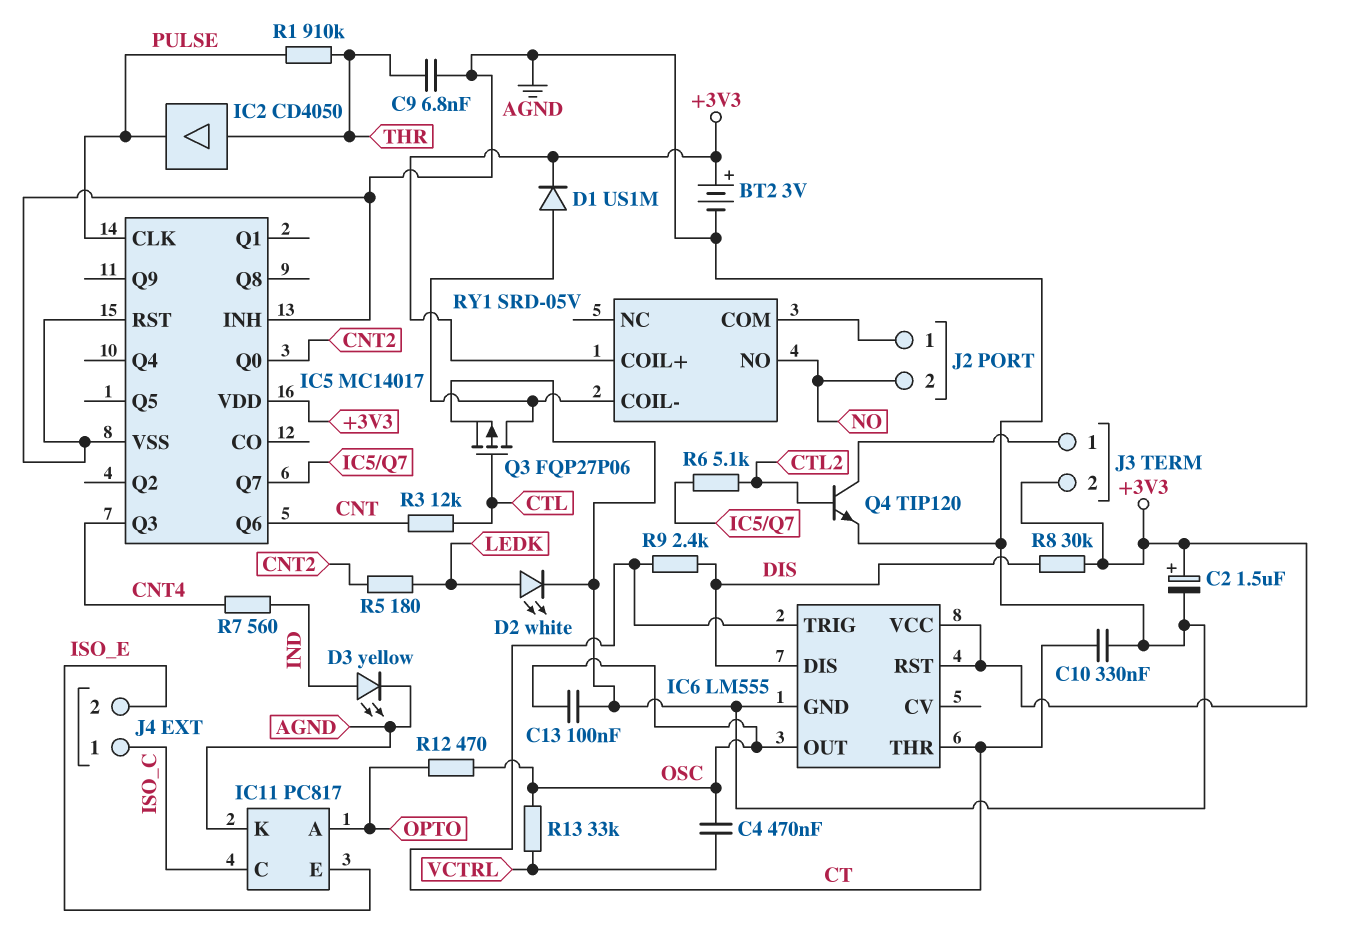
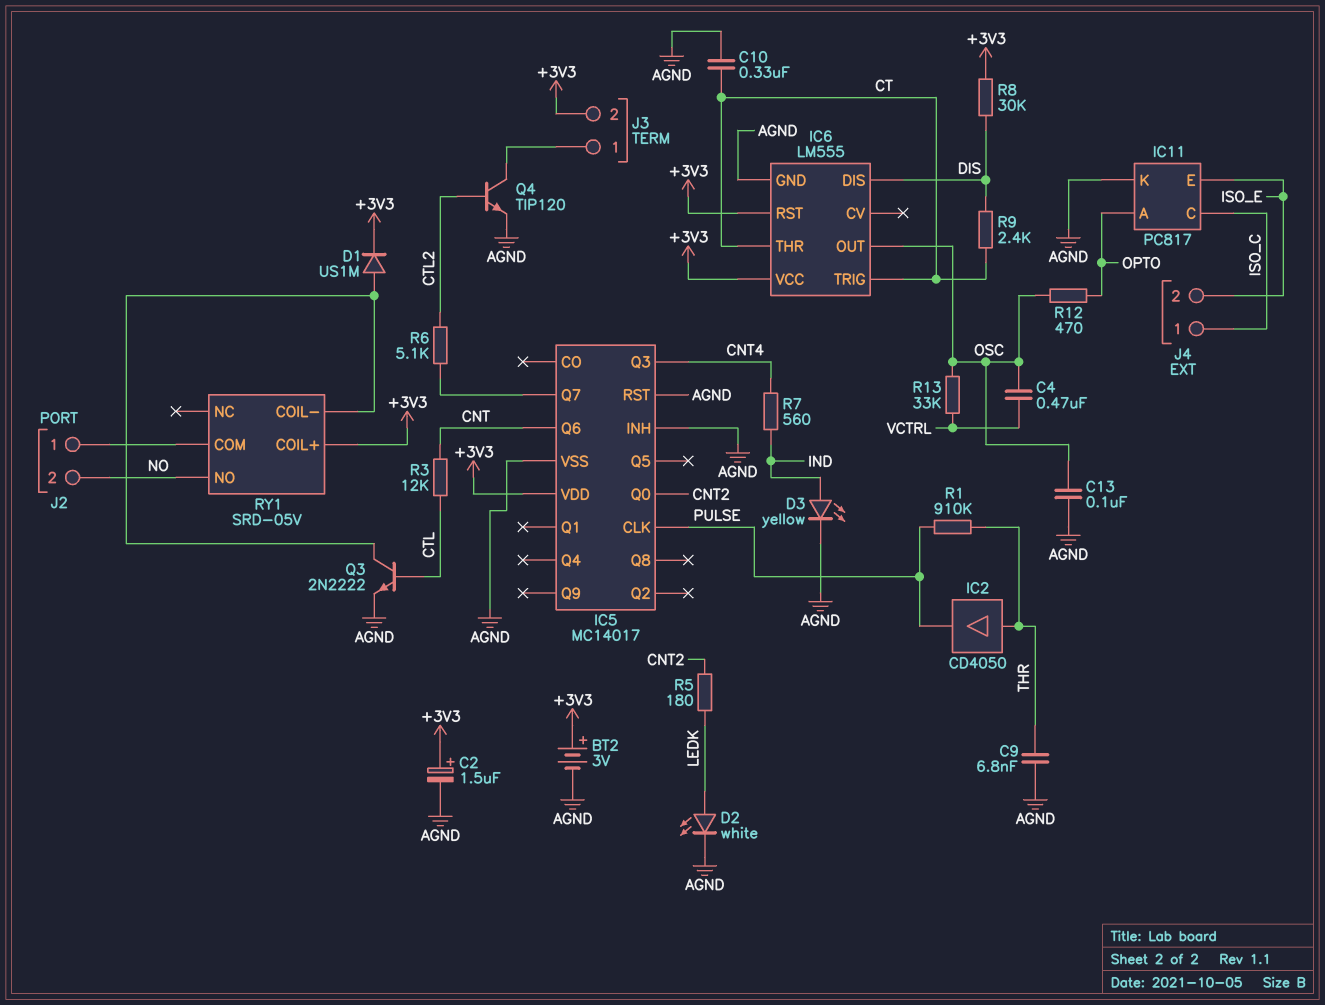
Q3: PMOS FQP27P06 (G CTL, D RY1/COIL-, S AGND) -> NPN 2N2222 (B CTL, C RY1/COIL-, E AGND)

